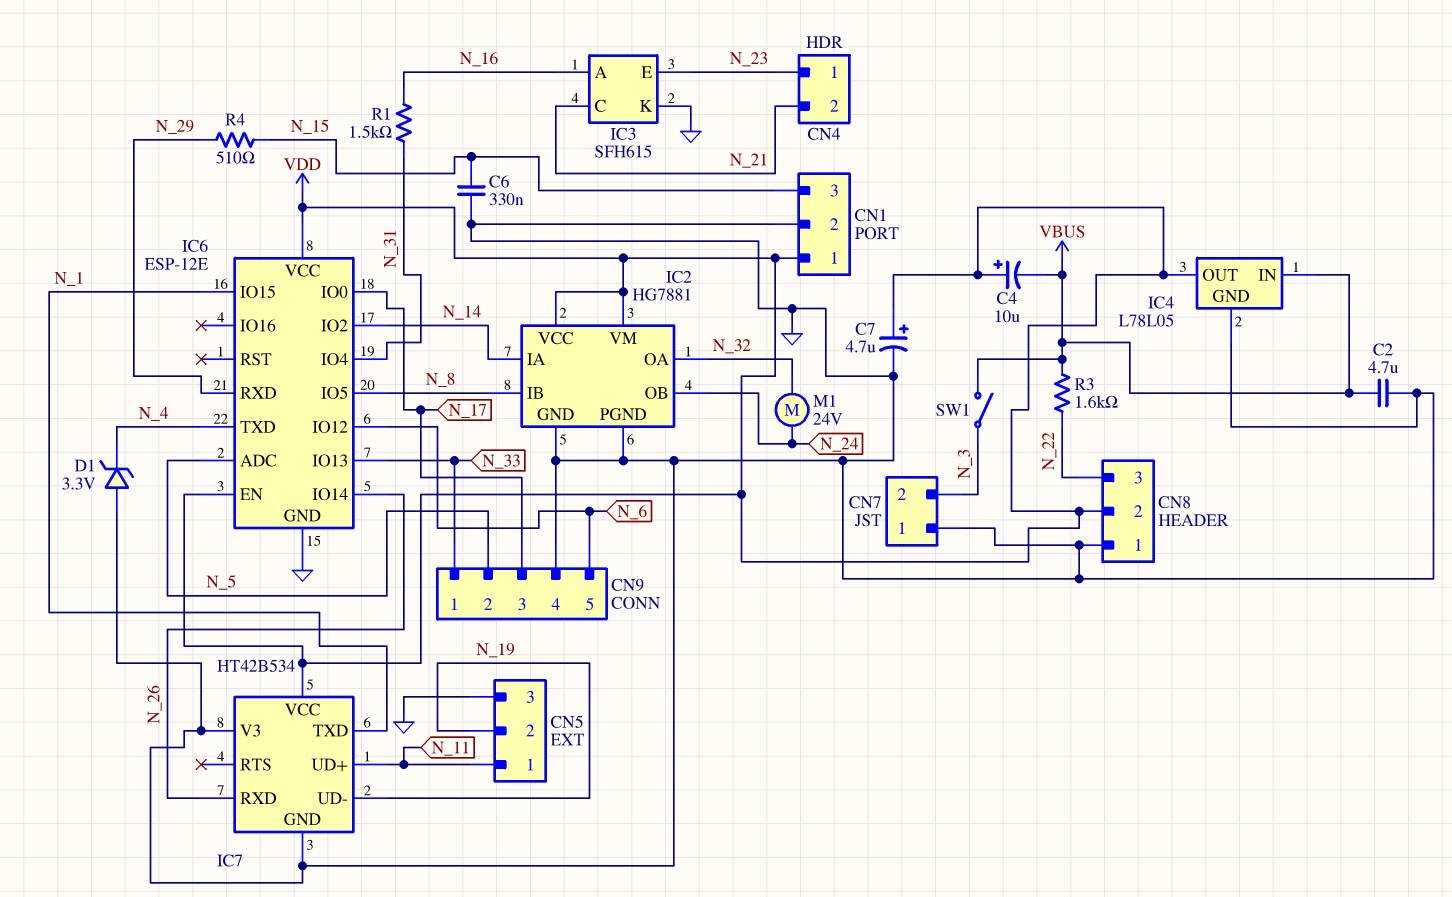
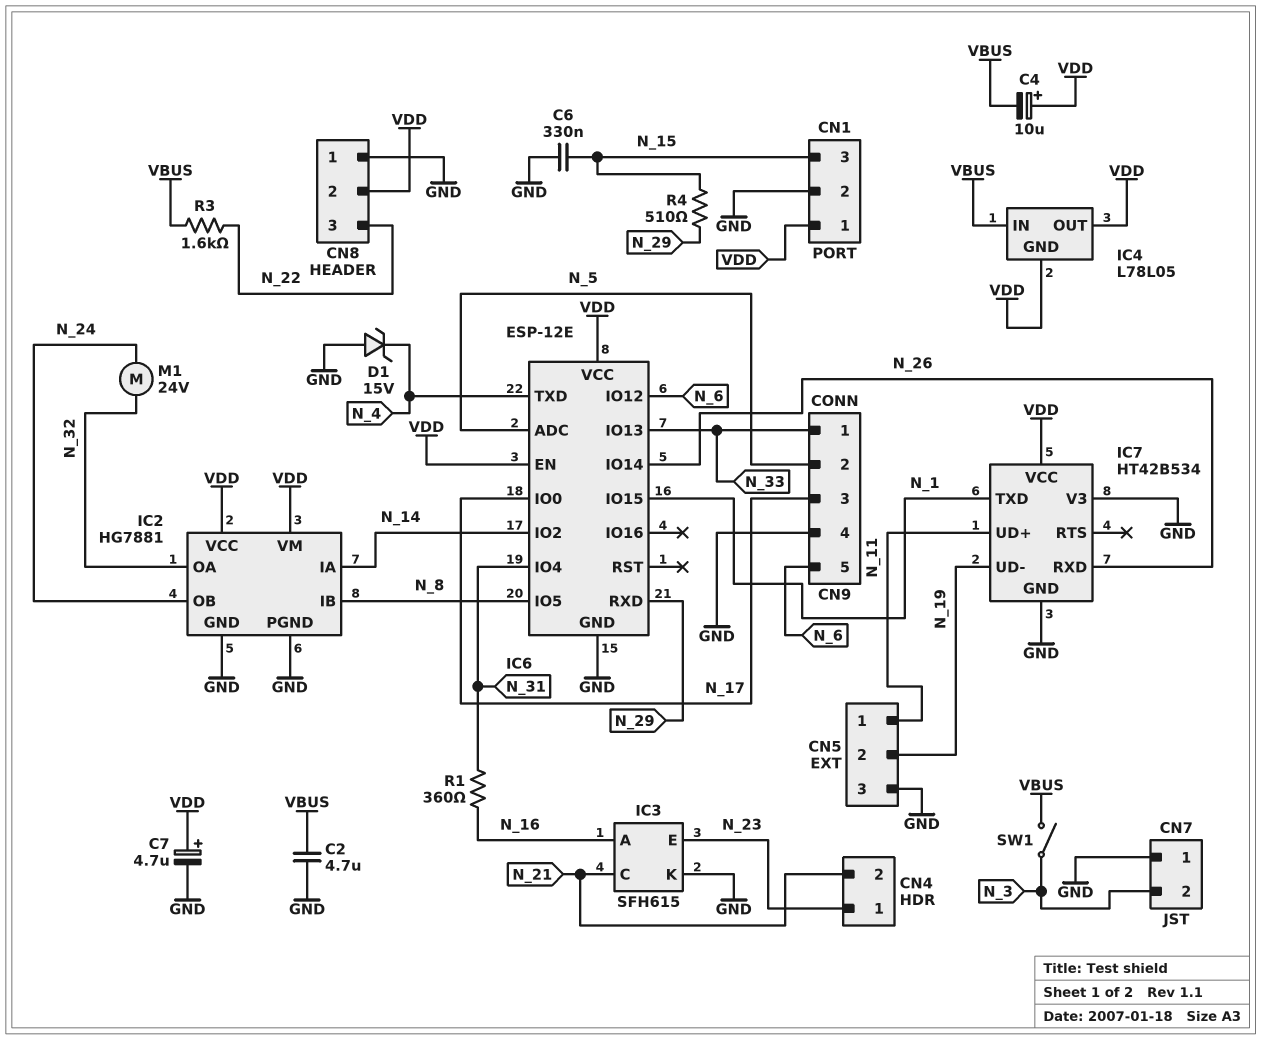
D1: zener 3.3V (A GND, K N_4) -> zener 15V (A GND, K N_4)
IC4 pin GND: GND -> VDD
R1: 1.5k (N_16, N_31) -> 360 (N_16, N_31)

